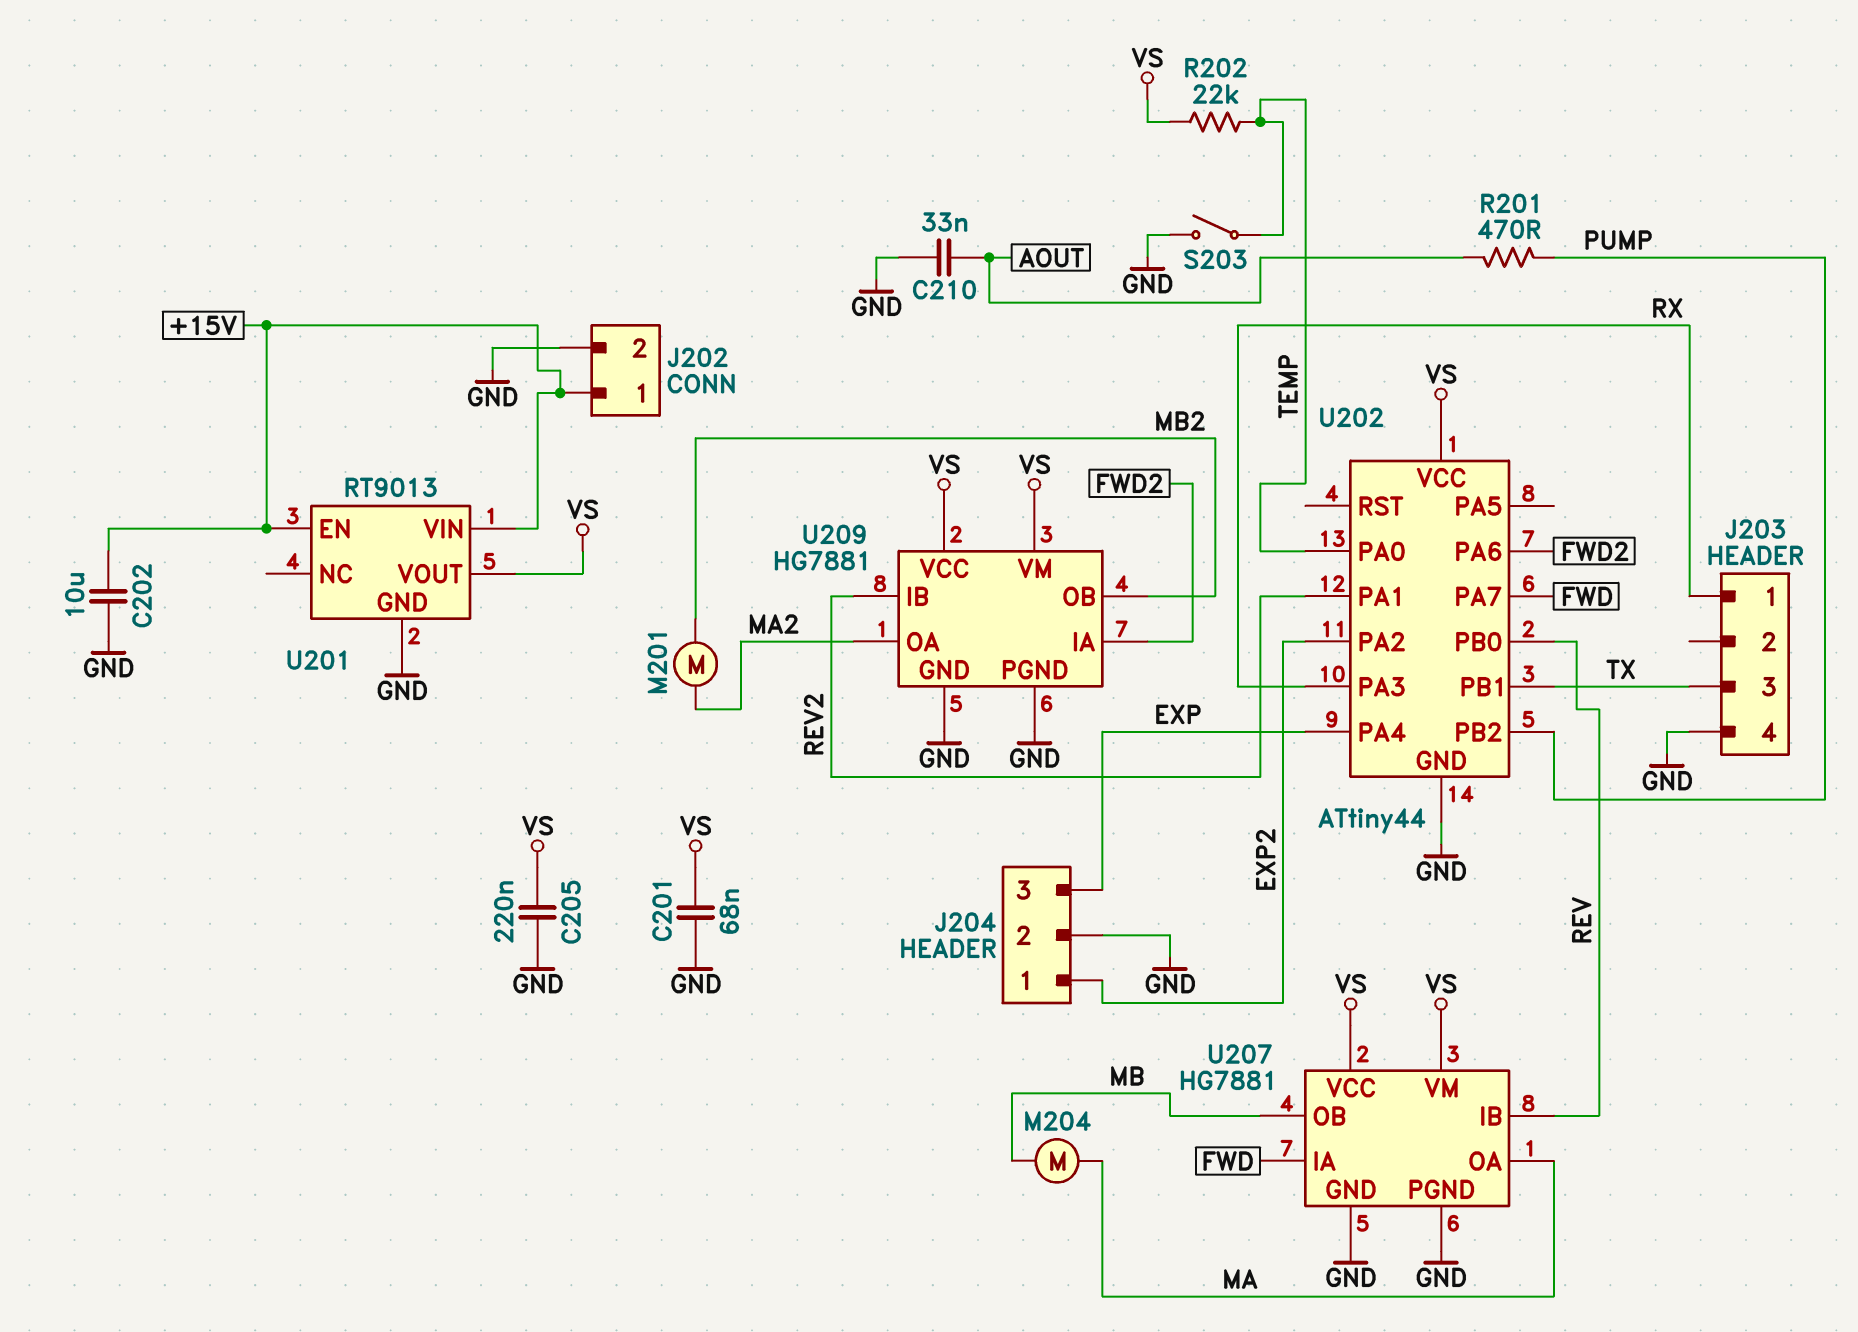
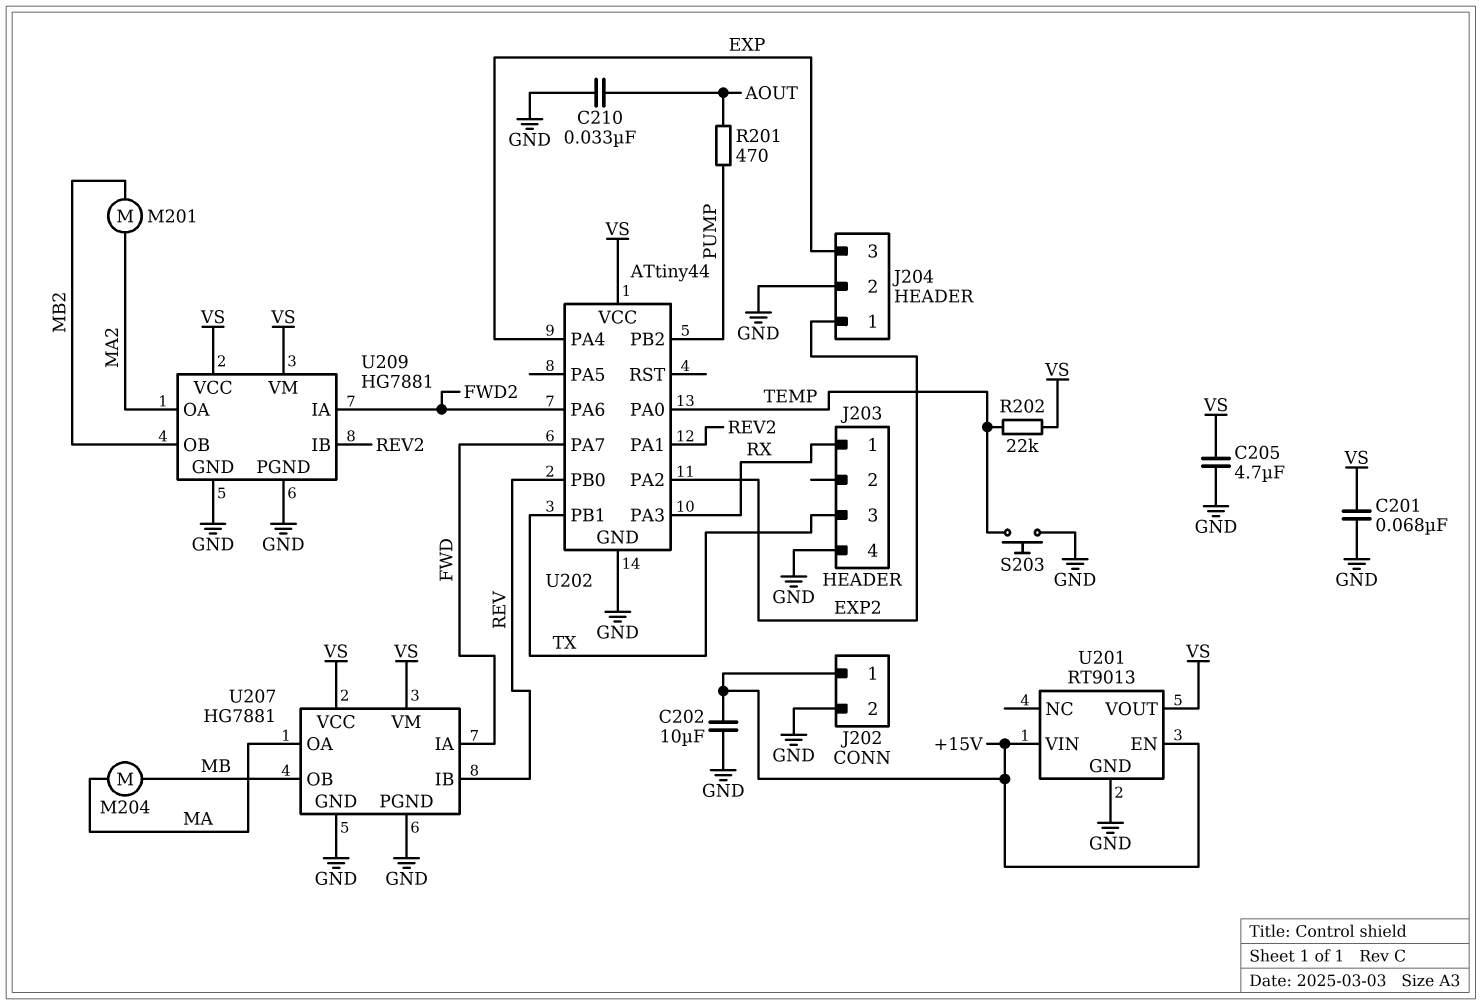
C205: 220nF (GND, VS) -> 4.7uF (GND, VS)
S203: switch (GND, TEMP) -> button (GND, TEMP)

